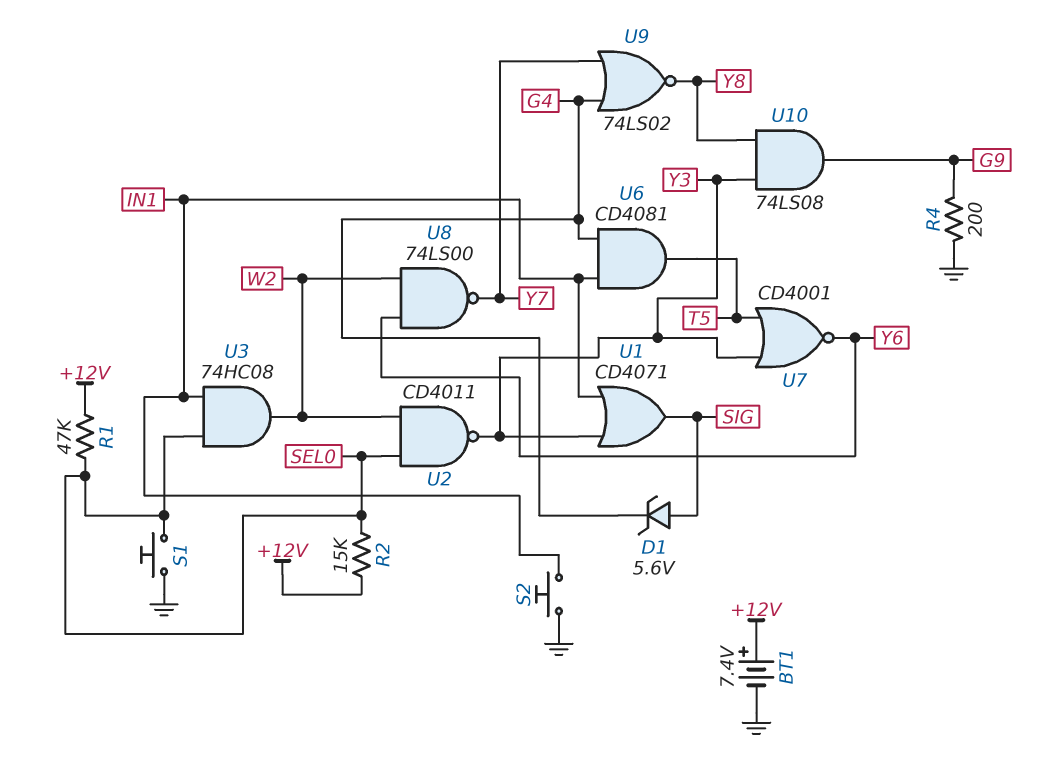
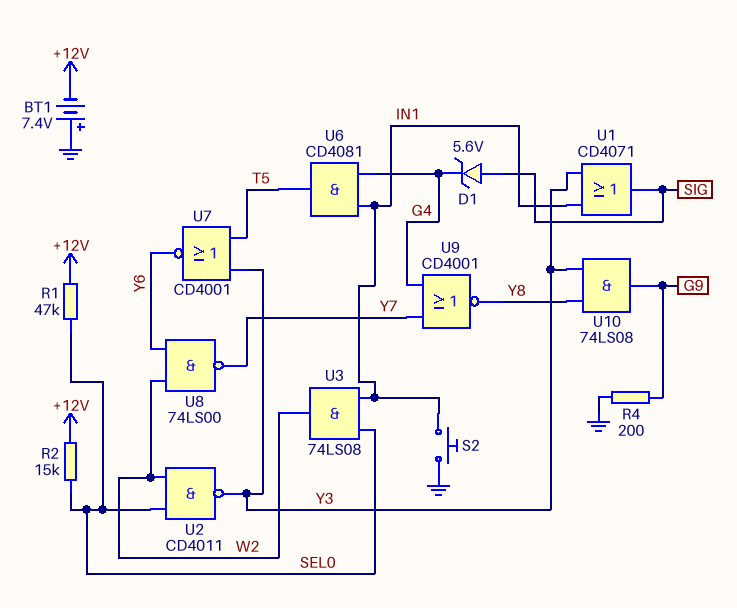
BT1: 7.4V (plus +12V, minus GND) -> 7.4V (plus GND, minus +12V)
S1: button (GND, SEL0) -> none
U3: AND 74HC08 (in IN1, in SEL0, out W2) -> AND 74LS08 (in IN1, in SEL0, out W2)
U9: NOR 74LS02 (in G4, in Y7, out Y8) -> NOR CD4001 (in G4, in Y7, out Y8)

